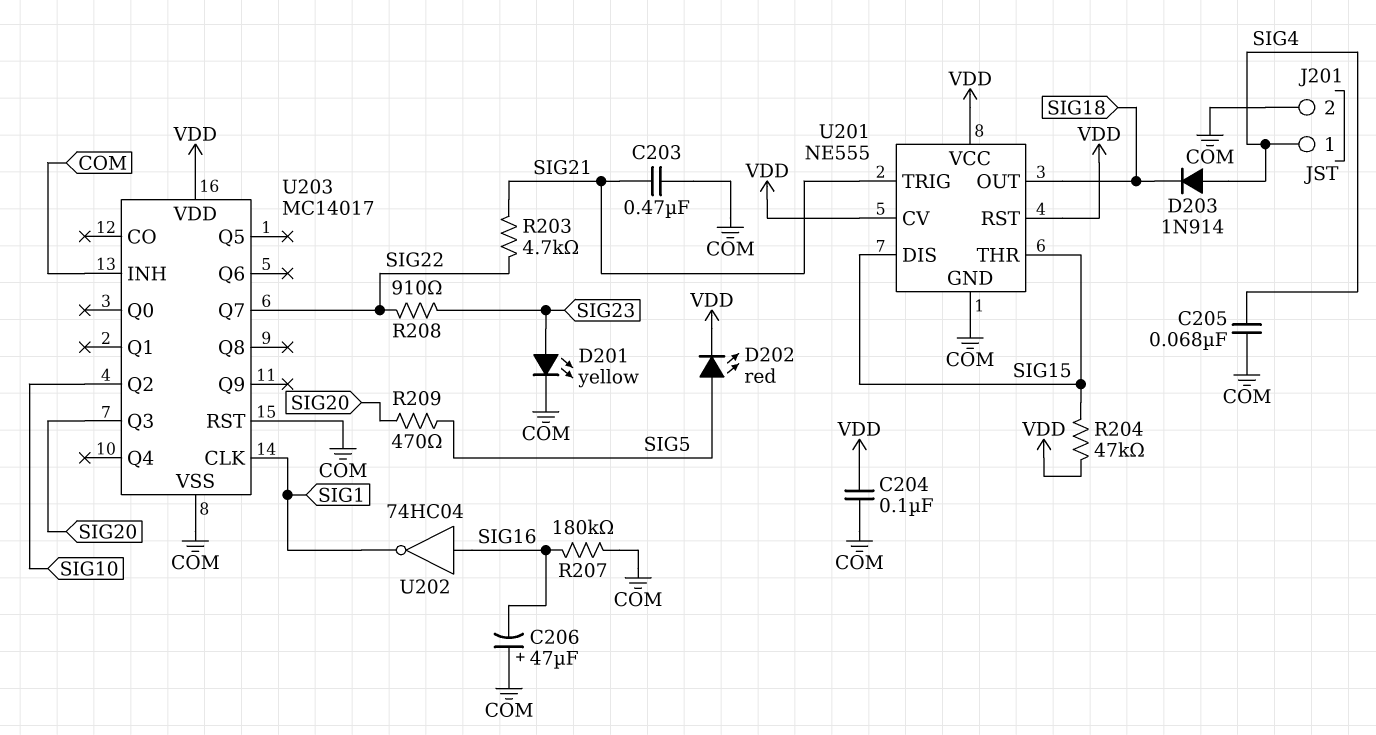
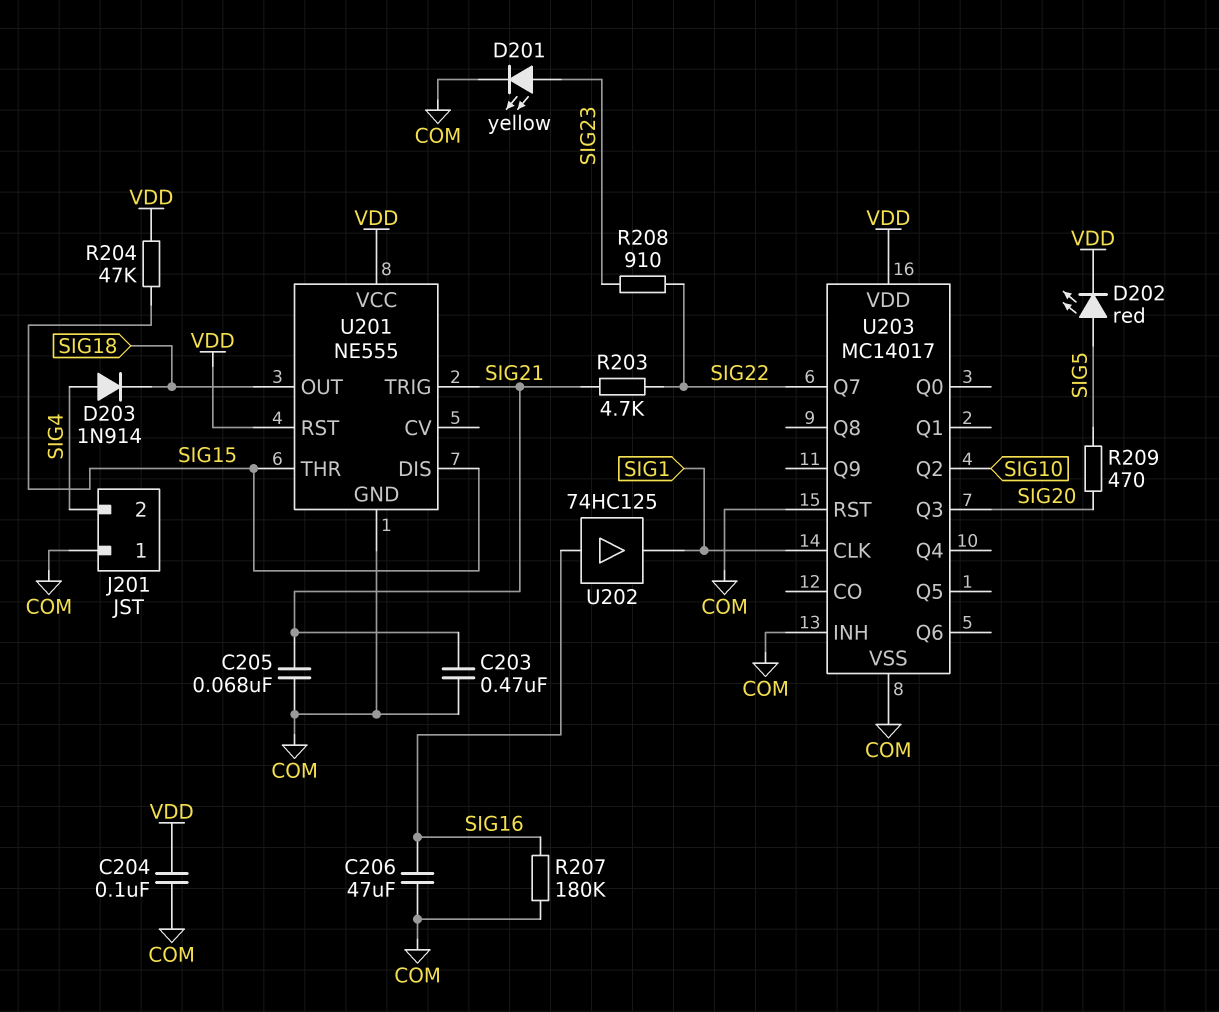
C205: 68nF (COM, SIG4) -> 68nF (COM, SIG21)
C206: 47uF (plus COM, minus SIG16) -> 47uF (COM, SIG16)
J201 pin 1: SIG4 -> COM
J201 pin 2: COM -> SIG4
U201 pin CV: VDD -> none
U202: NOT 74HC04 (in SIG16, out SIG1) -> buffer 74HC125 (in SIG16, out SIG1)

